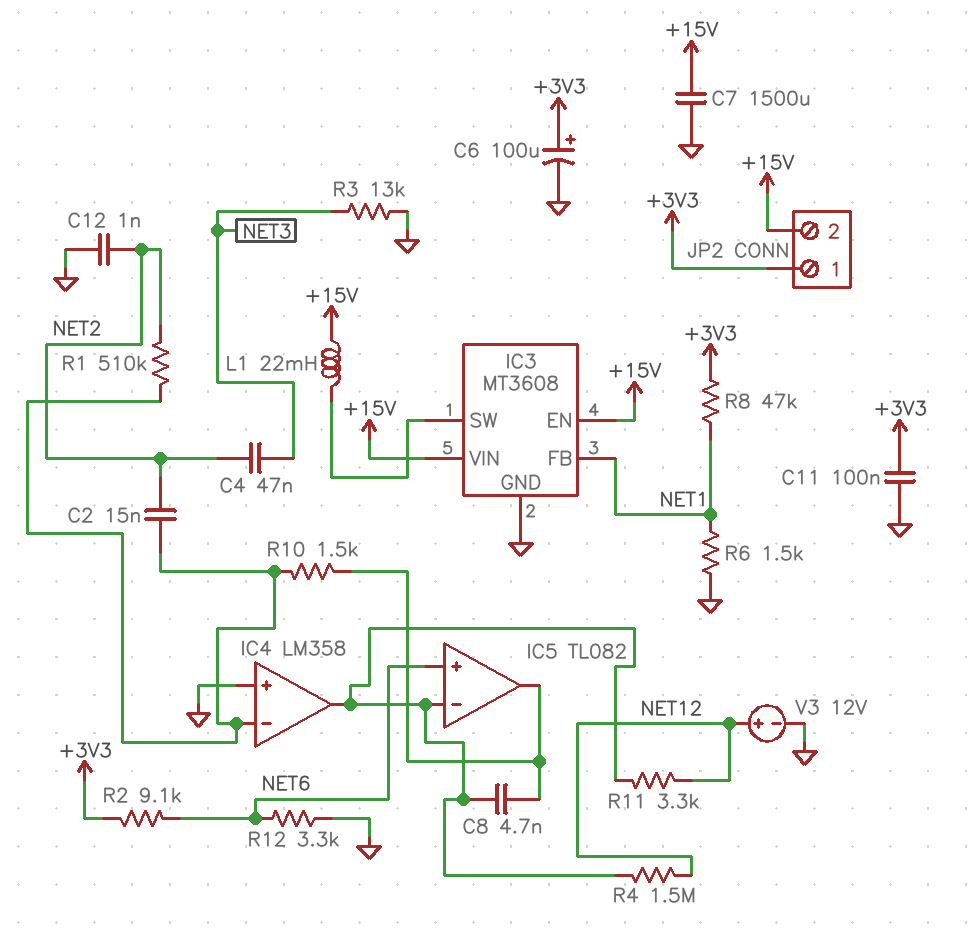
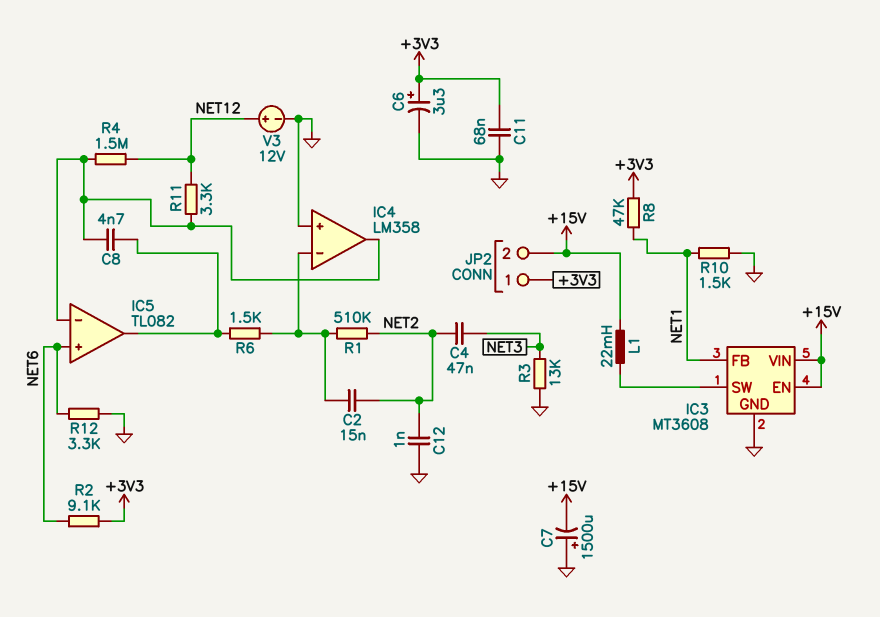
C6: 100uF (plus +3V3, minus GND) -> 3.3uF (plus +3V3, minus GND)
C7: 1500uF (+15V, GND) -> 1500uF (plus GND, minus +15V)
C11: 100nF (+3V3, GND) -> 68nF (+3V3, GND)
R6: 1.5k (GND, NET1) -> 1.5k (IC4/in-, IC5/out)
R10: 1.5k (IC4/in-, IC5/out) -> 1.5k (GND, NET1)

